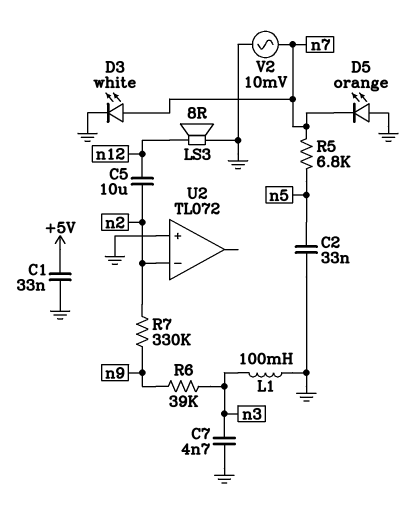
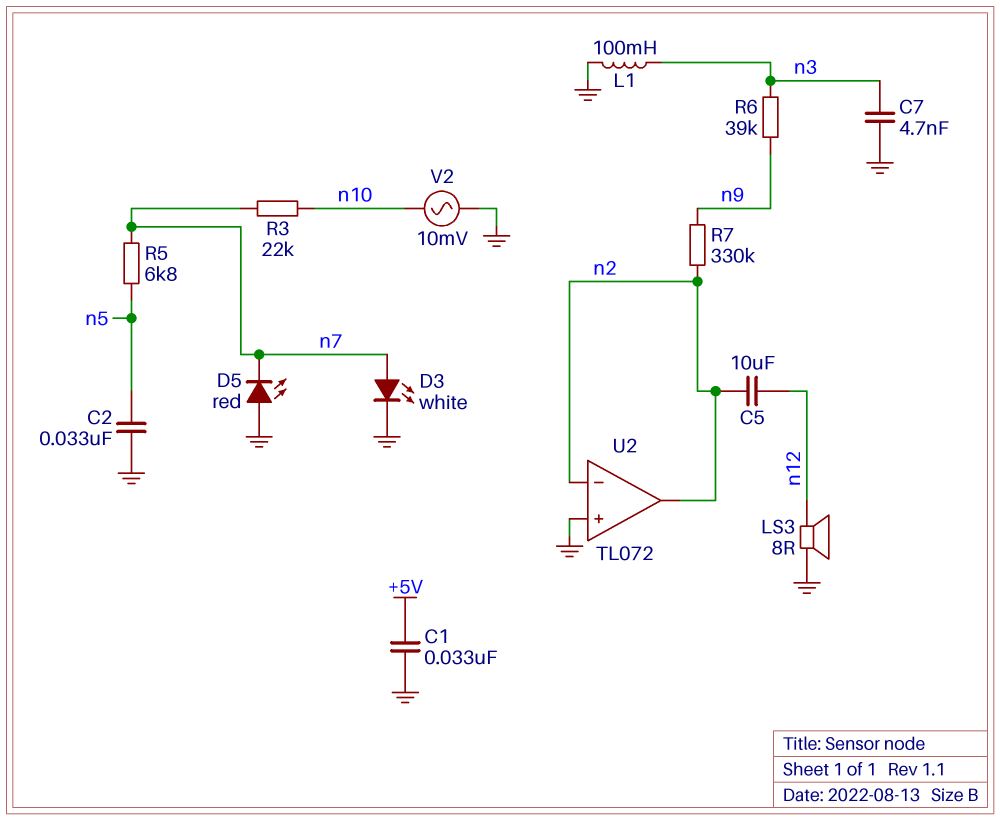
D5: LED orange (A GND, K n7) -> LED red (A GND, K n7)
R3: none -> 22k (n7, n10)
U2 pin out: none -> n2
V2: AC 10mV (GND, n7) -> AC 10mV (GND, n10)

